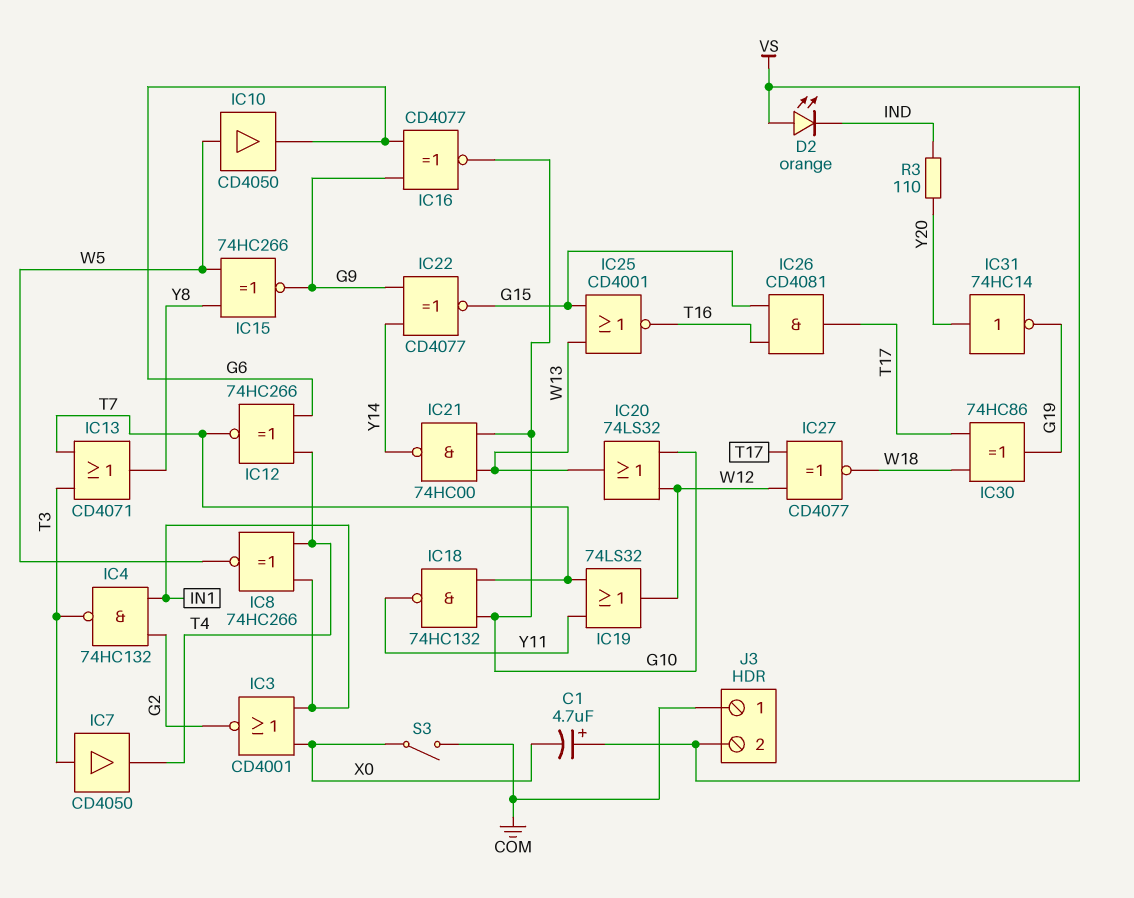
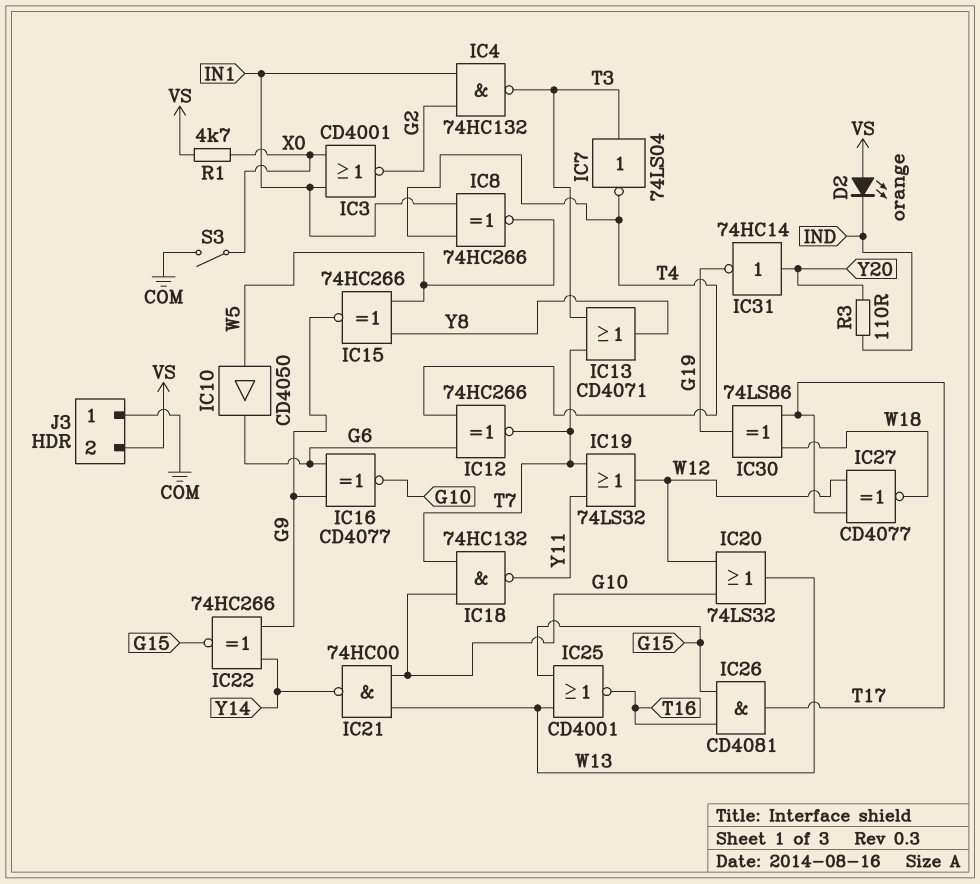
C1: 4.7uF (plus VS, minus X0) -> none
IC7: buffer CD4050 (in T3, out T4) -> NOT 74LS04 (in T3, out T4)
IC22: XNOR CD4077 (in G9, in Y14, out G15) -> XNOR 74HC266 (in G9, in Y14, out G15)
IC30: XOR 74HC86 (in T17, in W18, out G19) -> XOR 74LS86 (in T17, in W18, out G19)
R1: none -> 4.7k (VS, X0)

